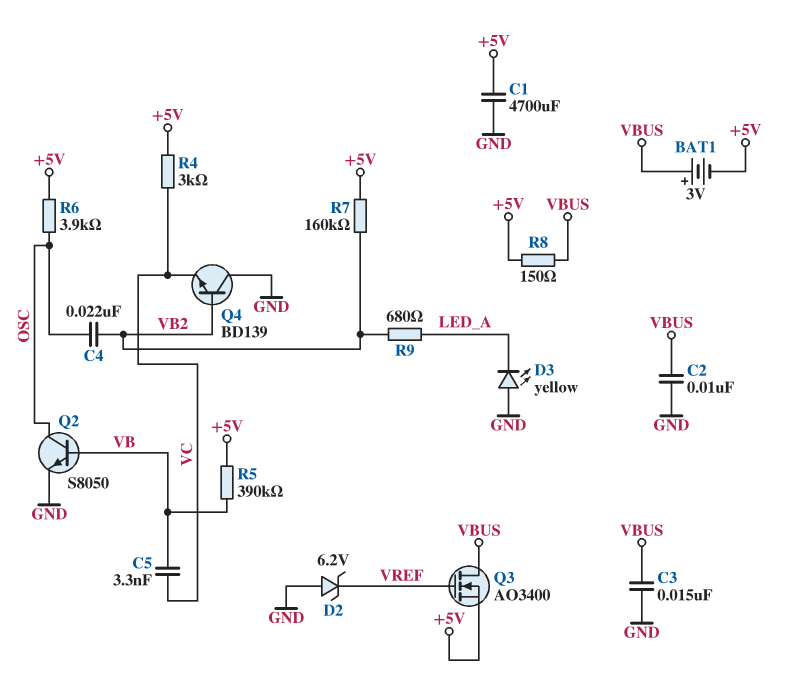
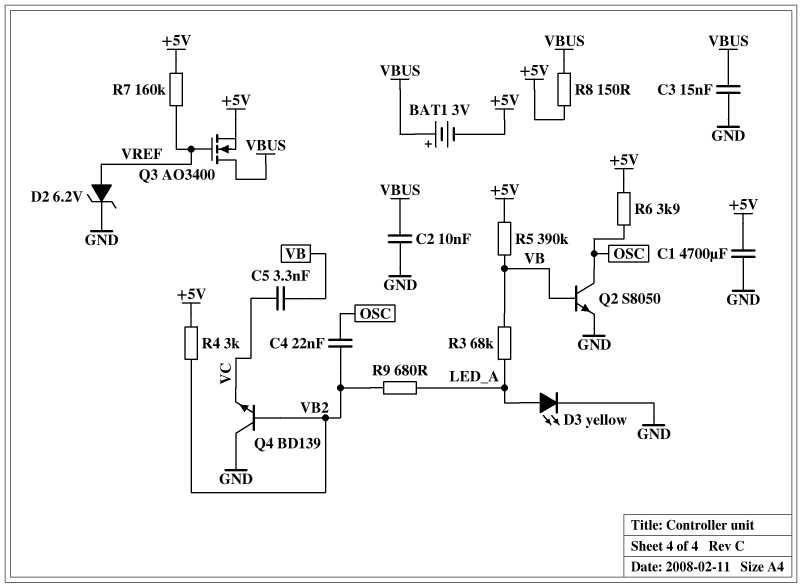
D2: zener 6.2V (A GND, K VREF) -> zener 6.2V (A VREF, K GND)
D3: LED yellow (A GND, K LED_A) -> LED yellow (A LED_A, K GND)
R3: none -> 68k (LED_A, VB)
R4: 3k (+5V, VC) -> 3k (+5V, VB2)
R7: 160k (+5V, VB2) -> 160k (+5V, VREF)

